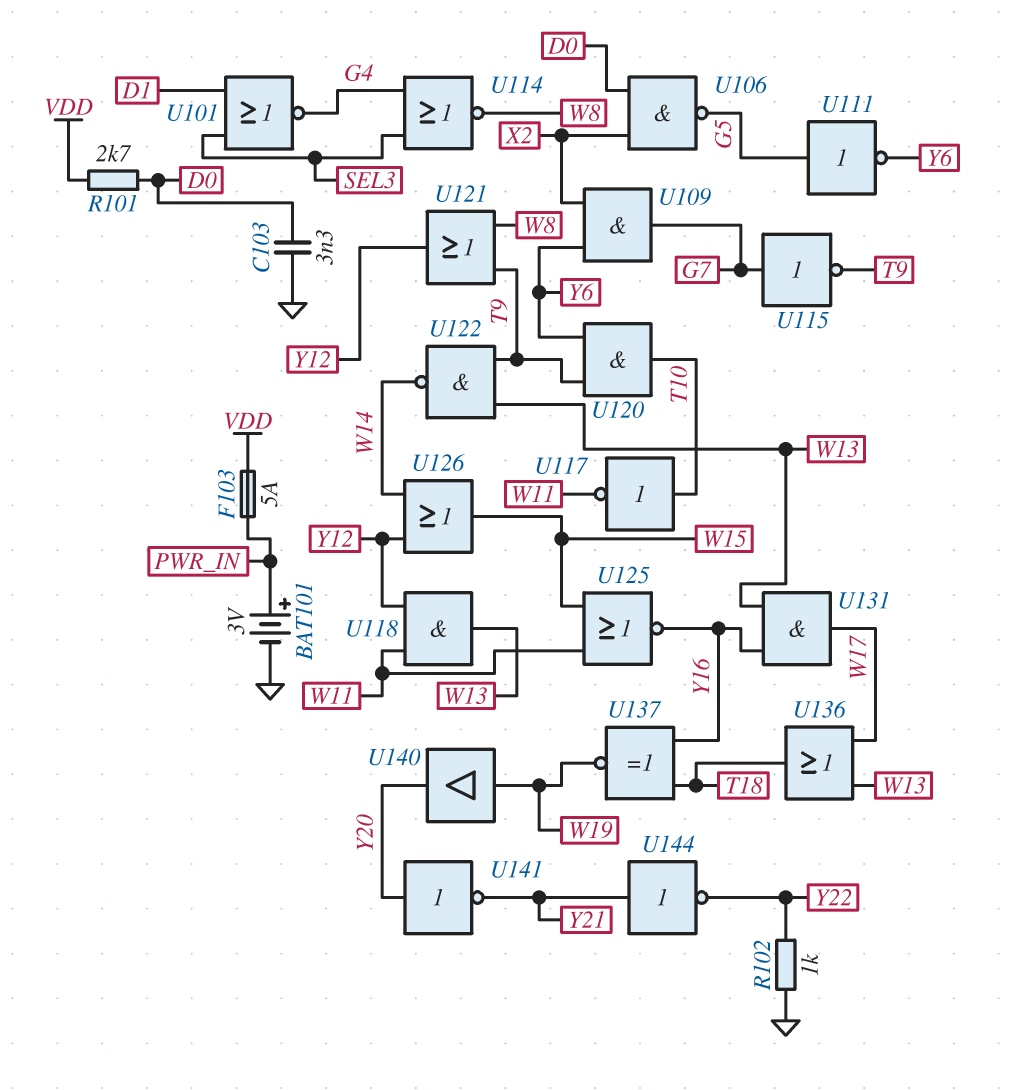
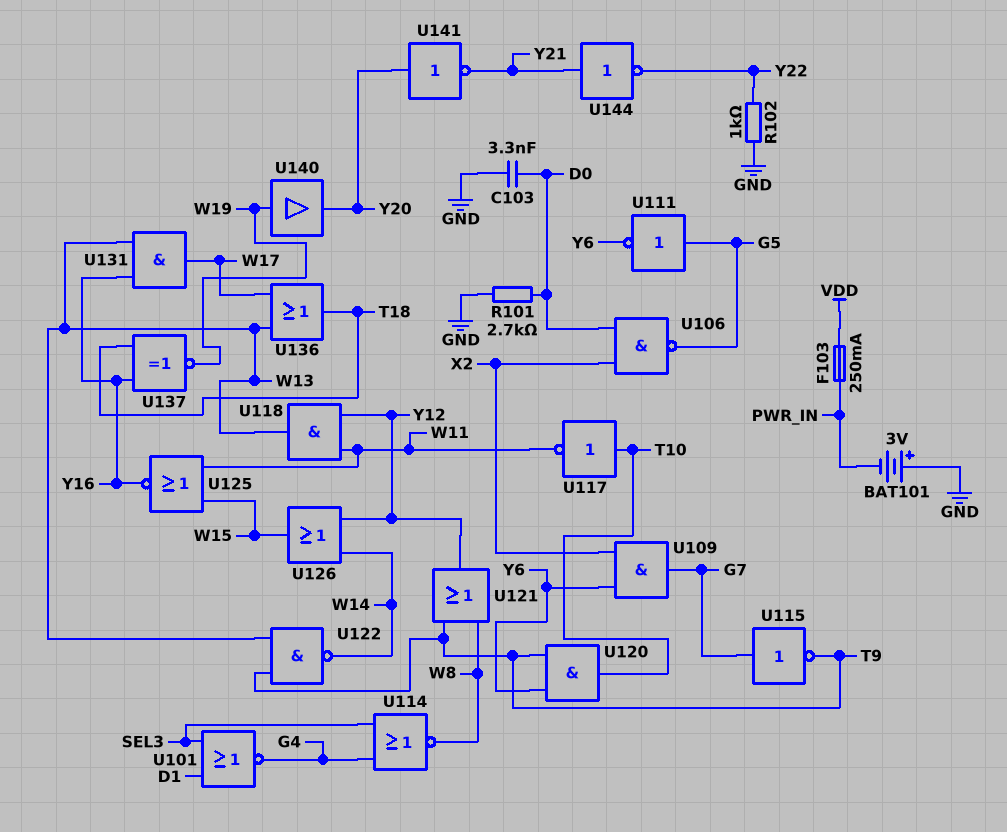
BAT101: 3V (plus PWR_IN, minus GND) -> 3V (plus GND, minus PWR_IN)
F103: 5A (PWR_IN, VDD) -> 250mA (PWR_IN, VDD)
R101: 2.7k (D0, VDD) -> 2.7k (D0, GND)

